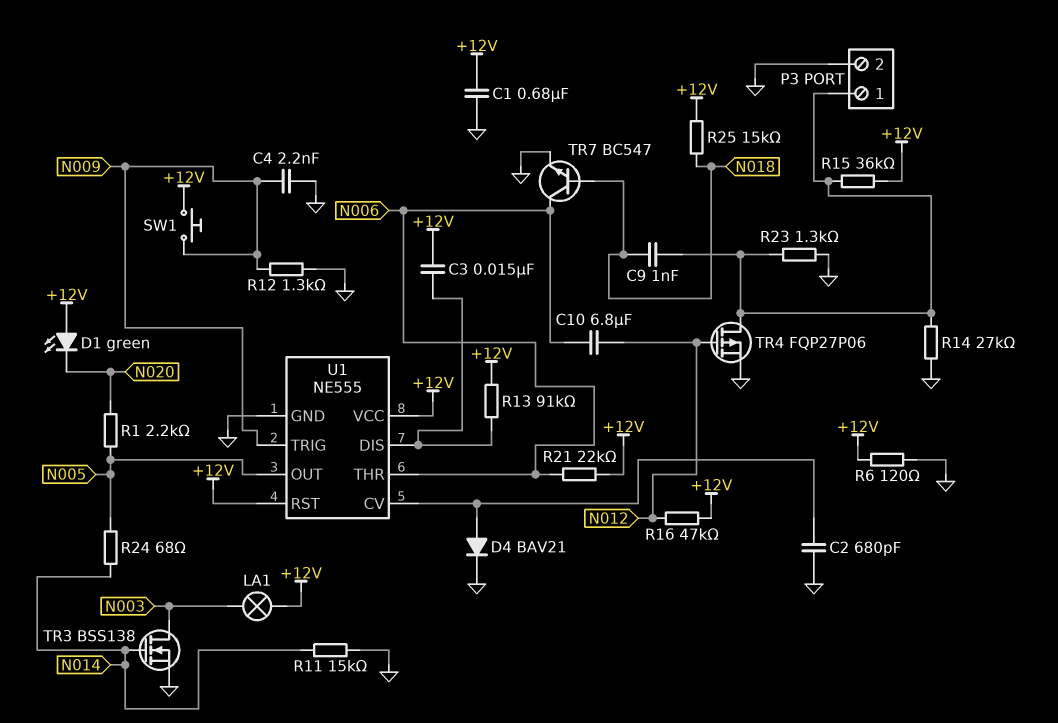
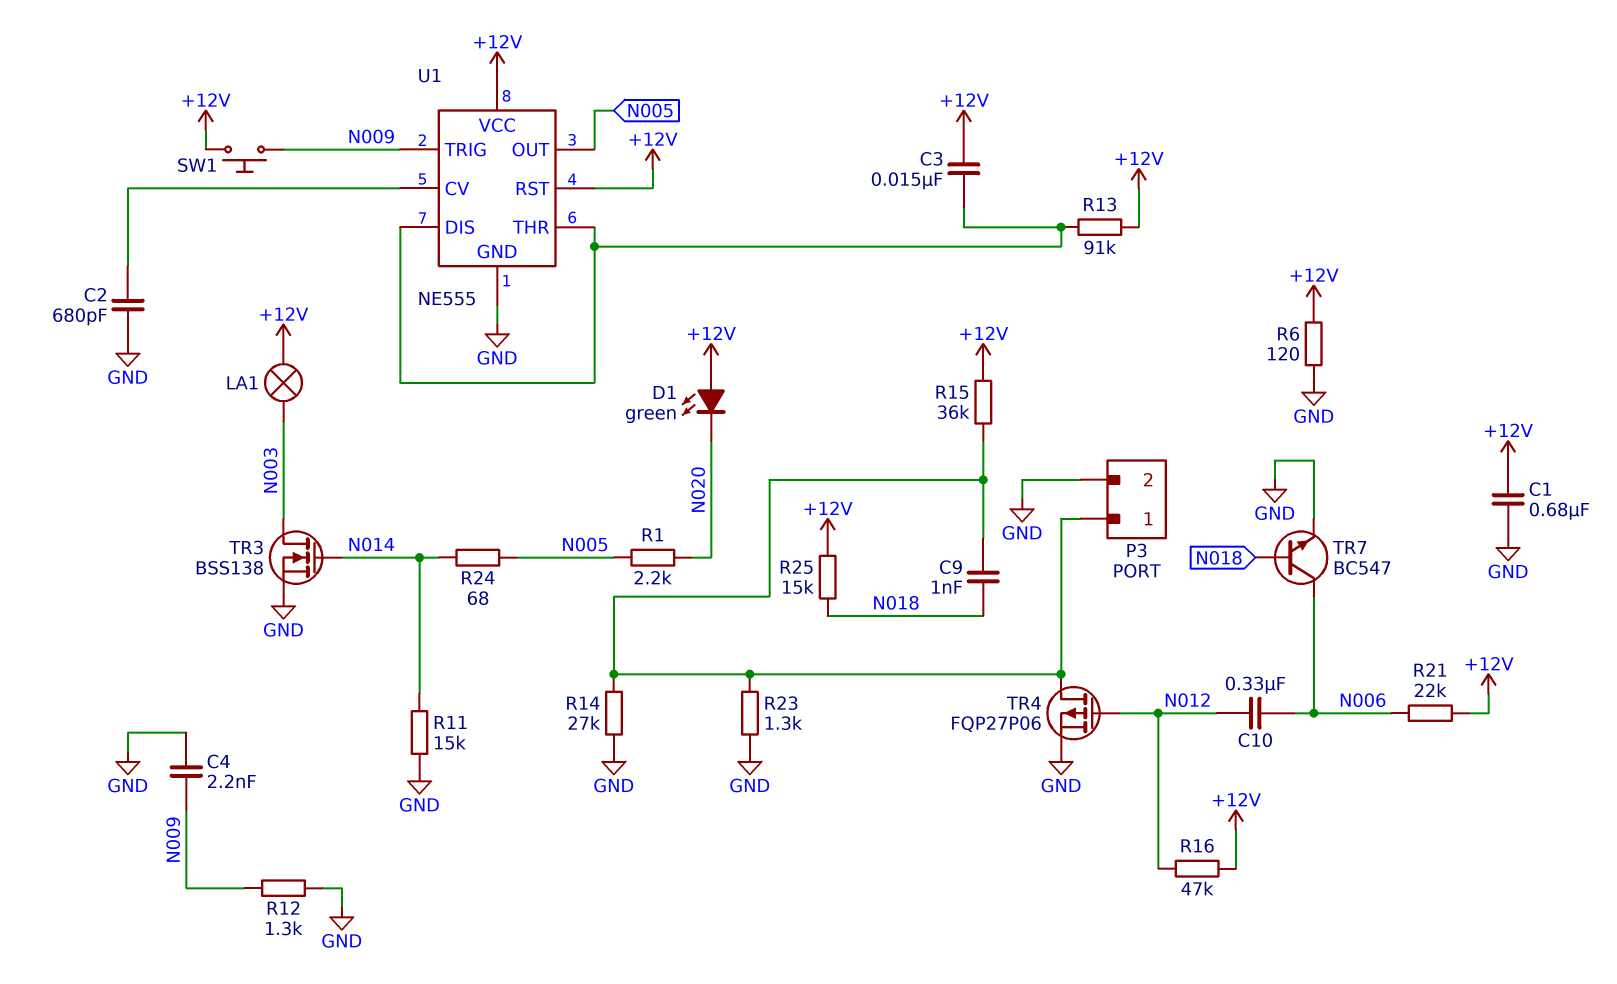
C10: 6.8uF (N006, N012) -> 330nF (N006, N012)
D4: diode BAV21 (A U1/CV, K GND) -> none
U1 pin THR: N006 -> U1/DIS

